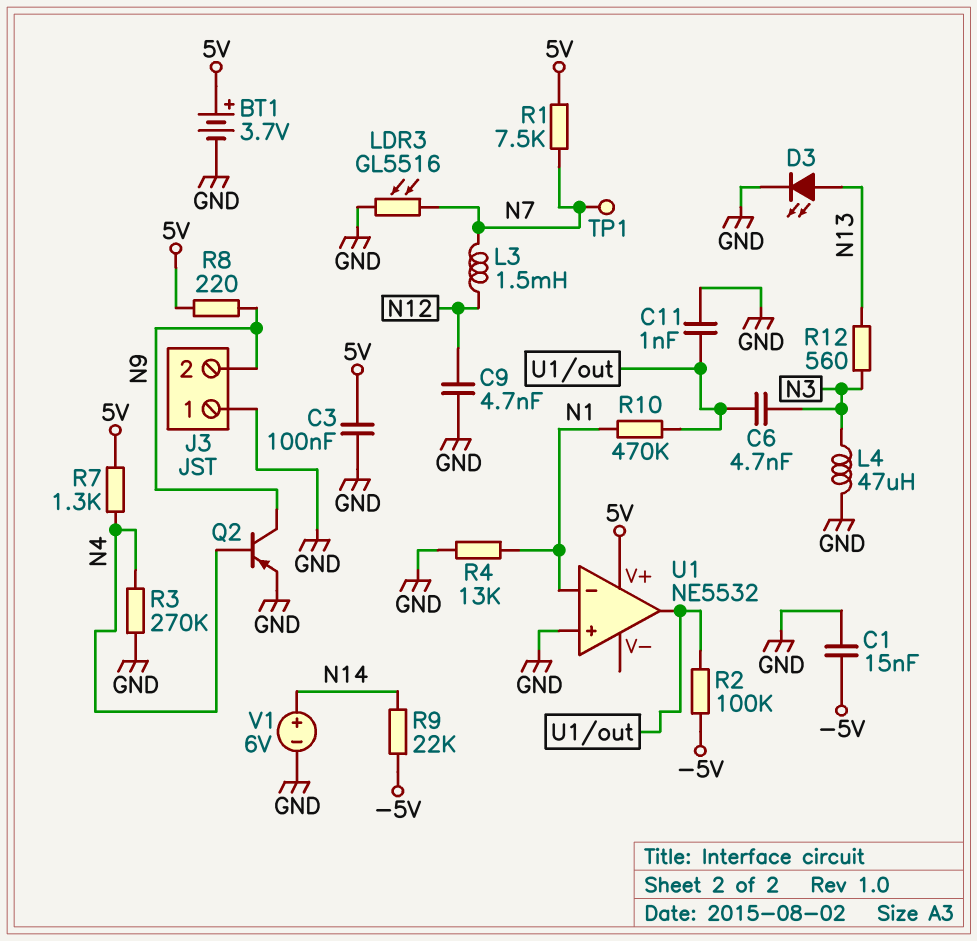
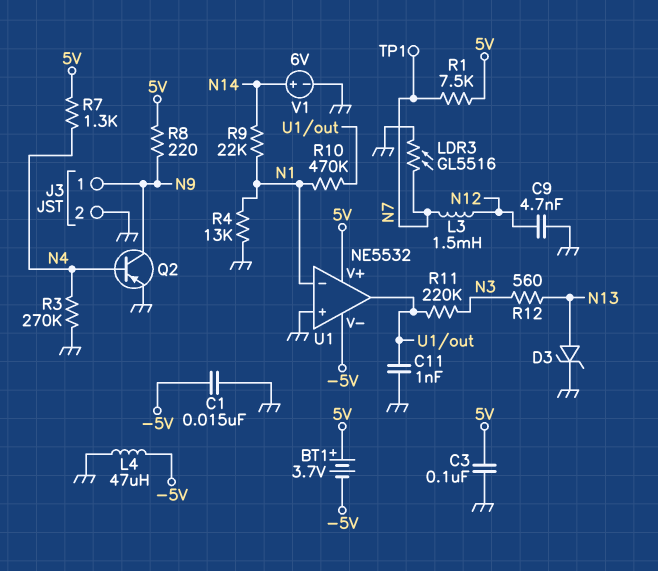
BT1: 3.7V (plus 5V, minus GND) -> 3.7V (plus 5V, minus -5V)
C6: 4.7nF (N3, U1/out) -> none
D3: LED (A N13, K GND) -> zener (A N13, K GND)
J3 pin 1: GND -> N9
J3 pin 2: N9 -> GND
L4: 47uH (GND, N3) -> 47uH (-5V, GND)
R2: 100k (-5V, U1/out) -> none
R9: 22k (-5V, N14) -> 22k (N1, N14)
R11: none -> 220k (N3, U1/out)
U1 pin V-: none -> -5V

